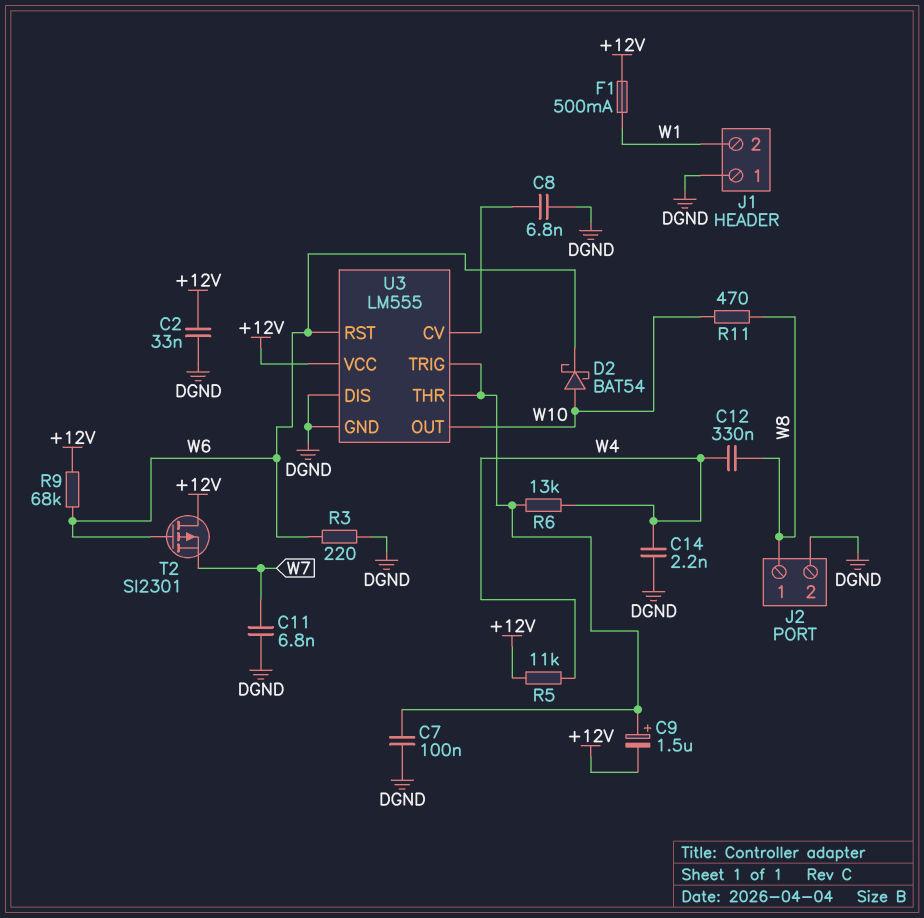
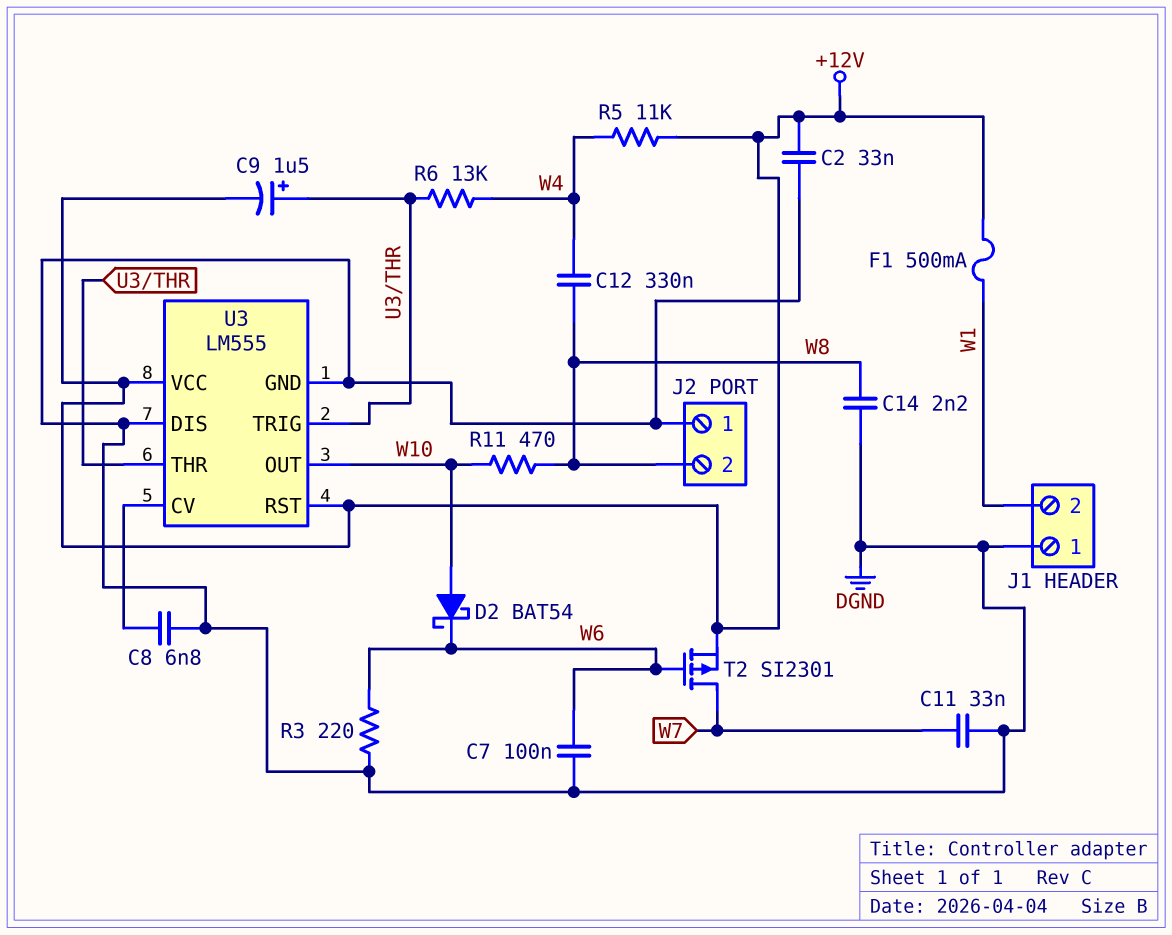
C7: 100nF (DGND, U3/THR) -> 100nF (DGND, W6)
C11: 6.8nF (DGND, W7) -> 33nF (DGND, W7)
C14: 2.2nF (DGND, W4) -> 2.2nF (DGND, W8)
J2 pin 1: W8 -> DGND
J2 pin 2: DGND -> W8
R9: 68k (+12V, W6) -> none
T2: PMOS SI2301 (G W6, D +12V, S W7) -> PMOS SI2301 (G W6, D W7, S +12V)
U3 pin RST: W6 -> +12V

